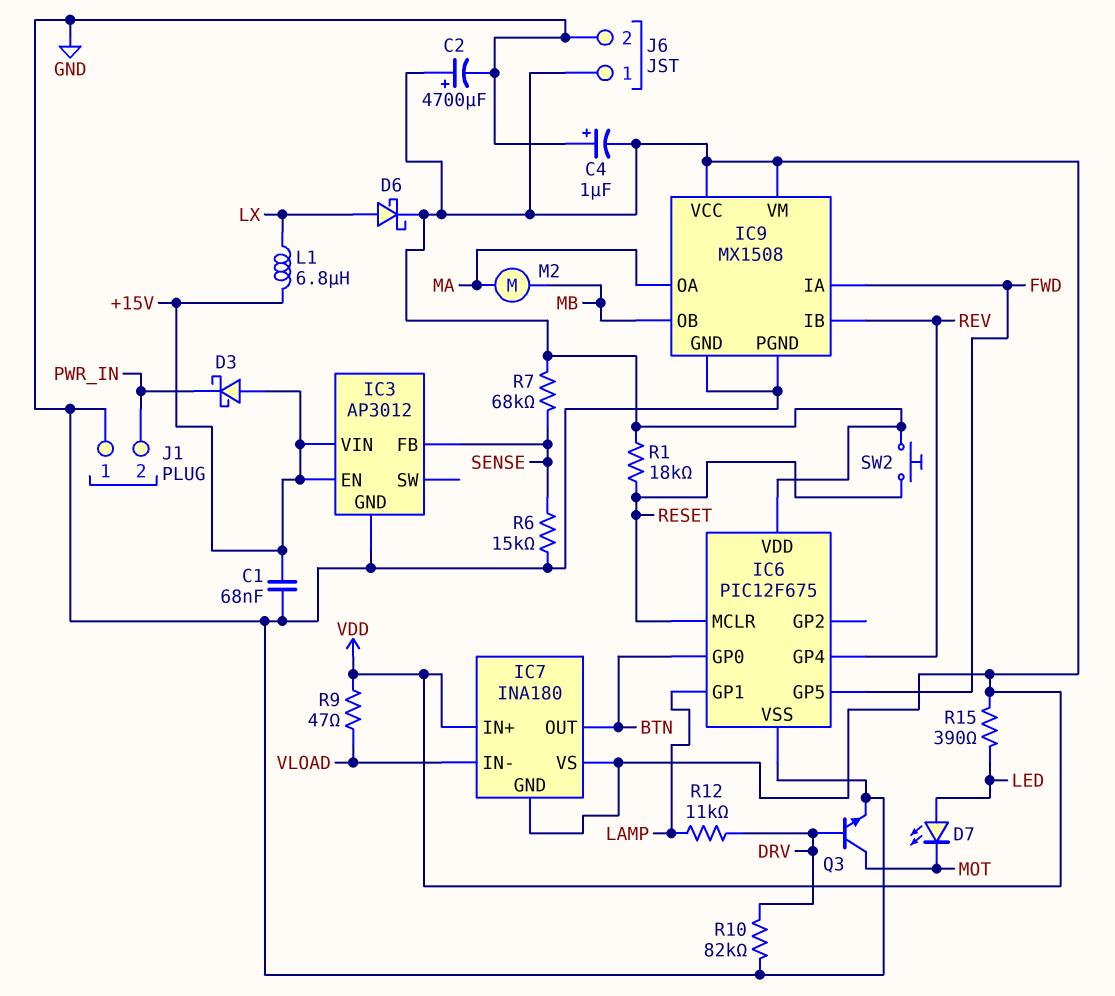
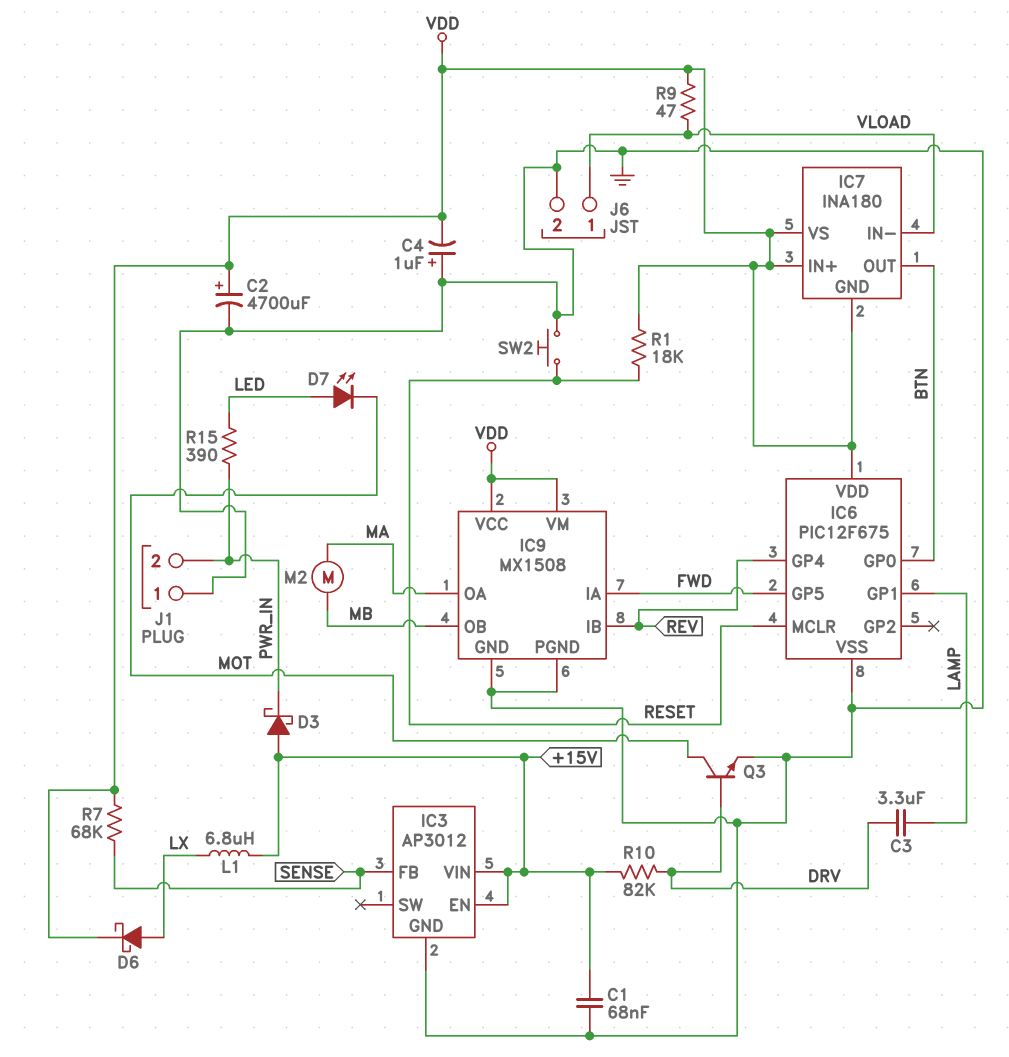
C3: none -> 3.3uF (DRV, LAMP)
J6 pin 1: VDD -> VLOAD
R6: 15k (GND, SENSE) -> none
R10: 82k (DRV, GND) -> 82k (+15V, DRV)
R12: 11k (DRV, LAMP) -> none
R15: 390 (LED, VDD) -> 390 (LED, PWR_IN)
SW2: button (RESET, VDD) -> button (GND, RESET)

